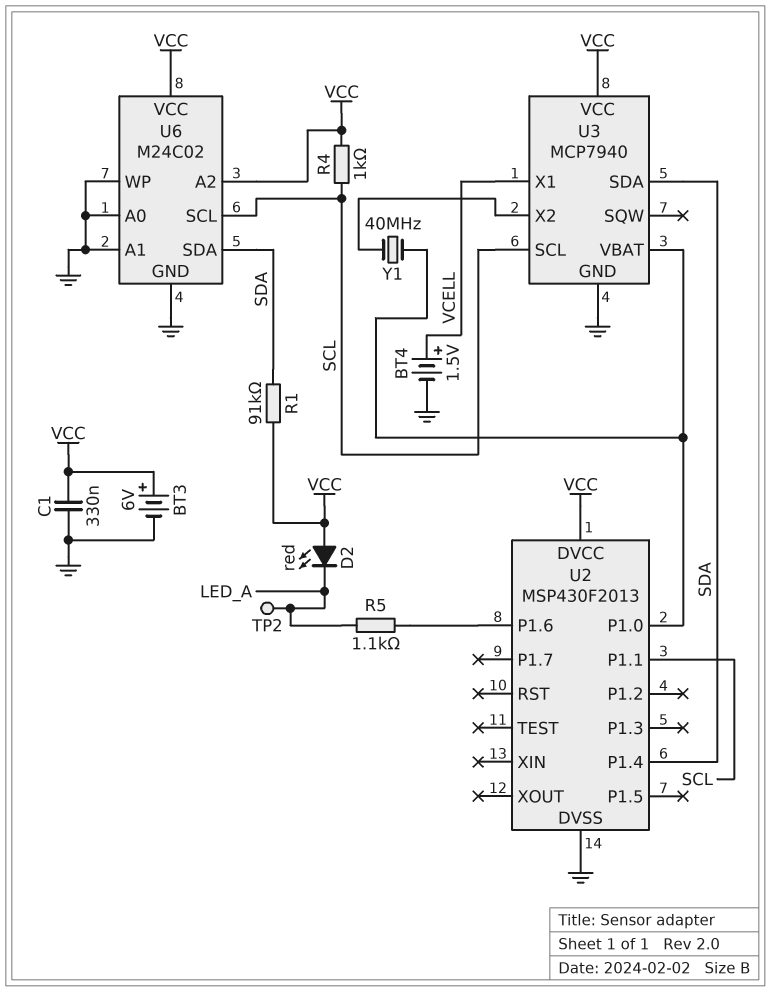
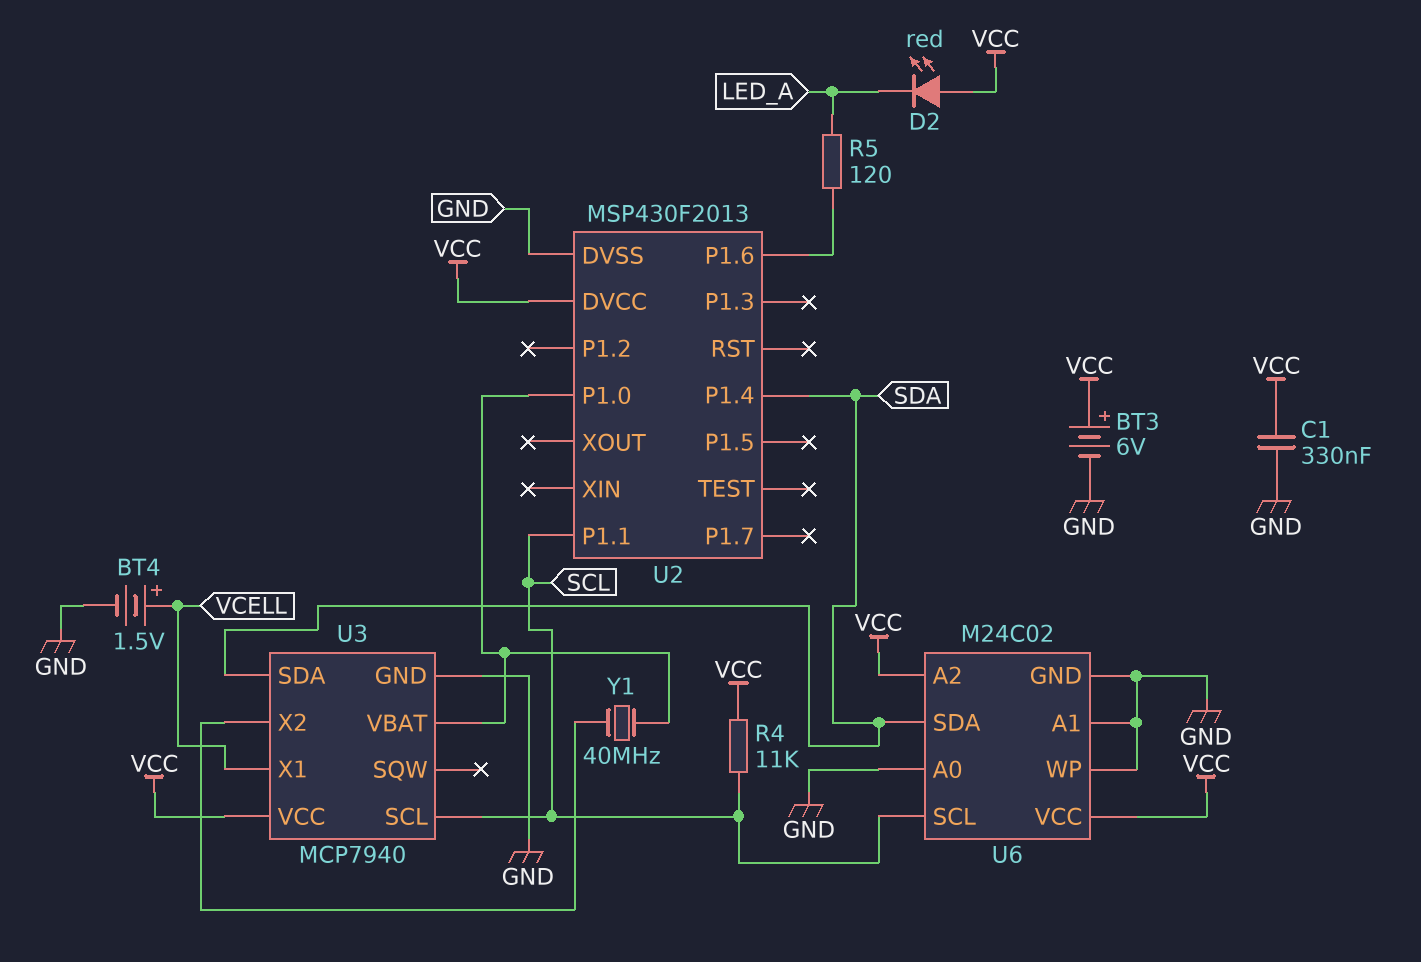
R1: 91k (SDA, VCC) -> none
R4: 1k (SCL, VCC) -> 11k (SCL, VCC)
R5: 1.1k (LED_A, U2/P1.6) -> 120 (LED_A, U2/P1.6)
TP2: test point (LED_A) -> none

